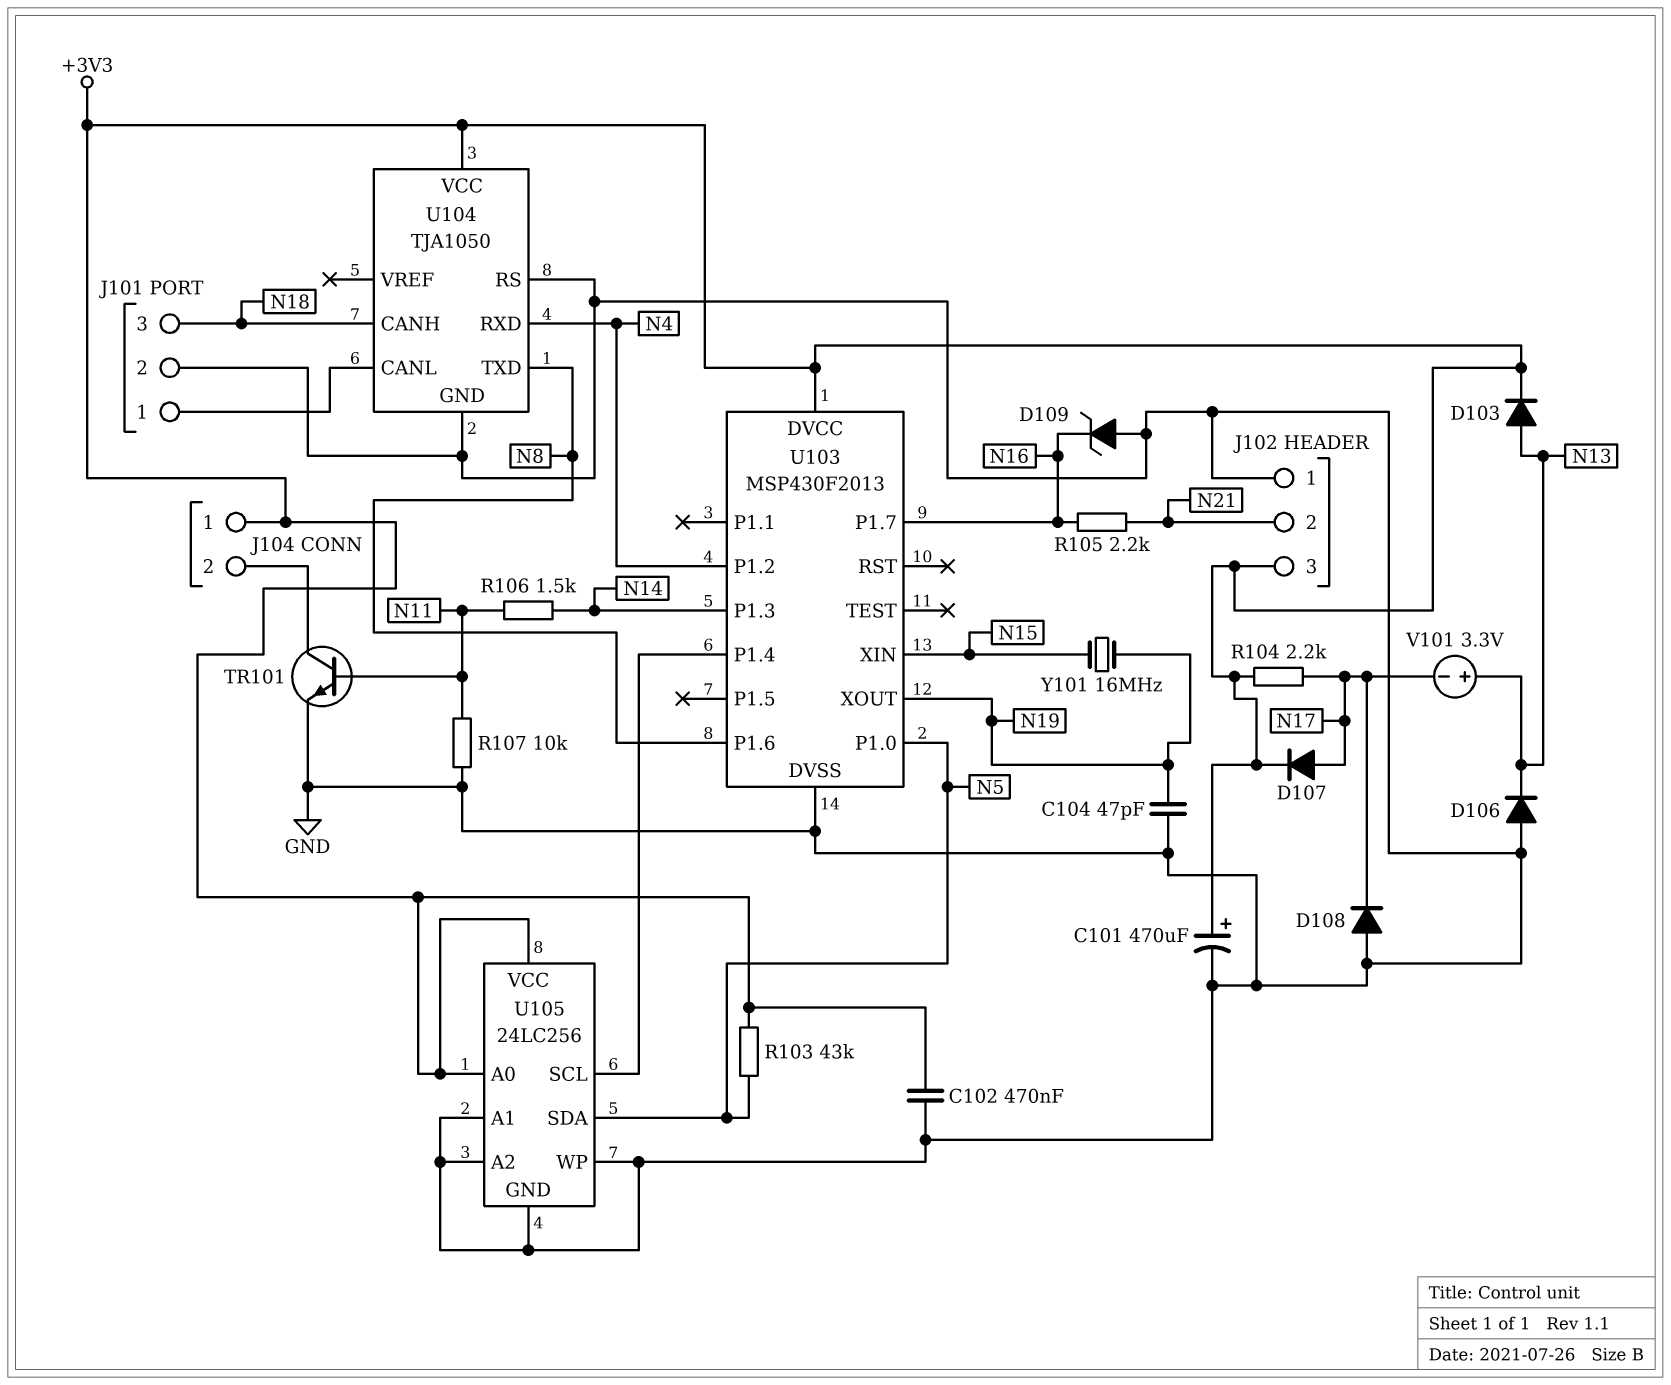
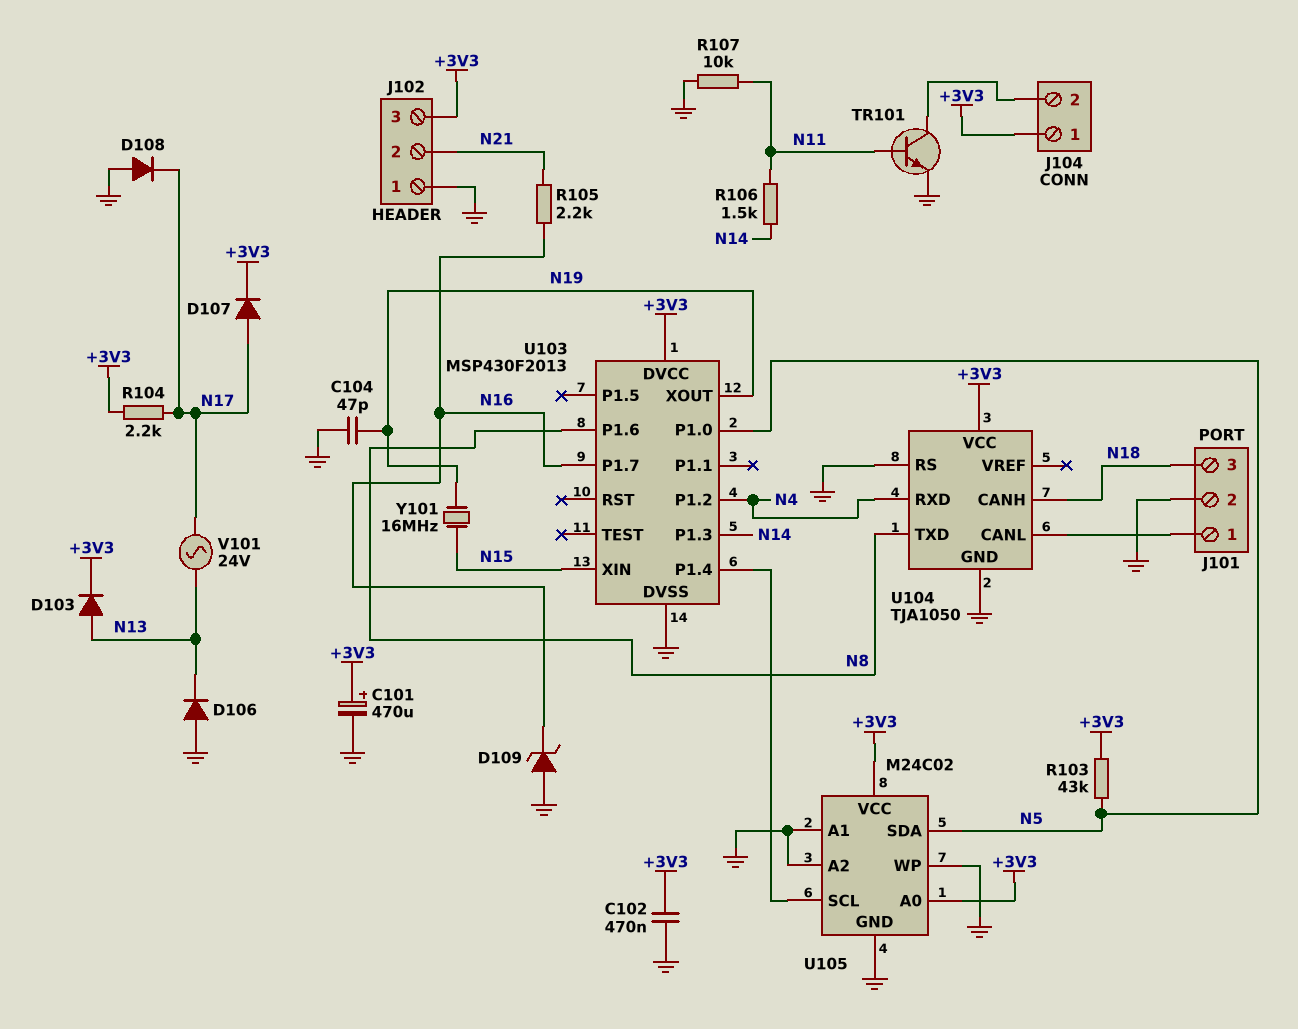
U105: 24LC256 -> M24C02
V101: 3.3V (plus N13, minus N17) -> AC 24V (N13, N17)

